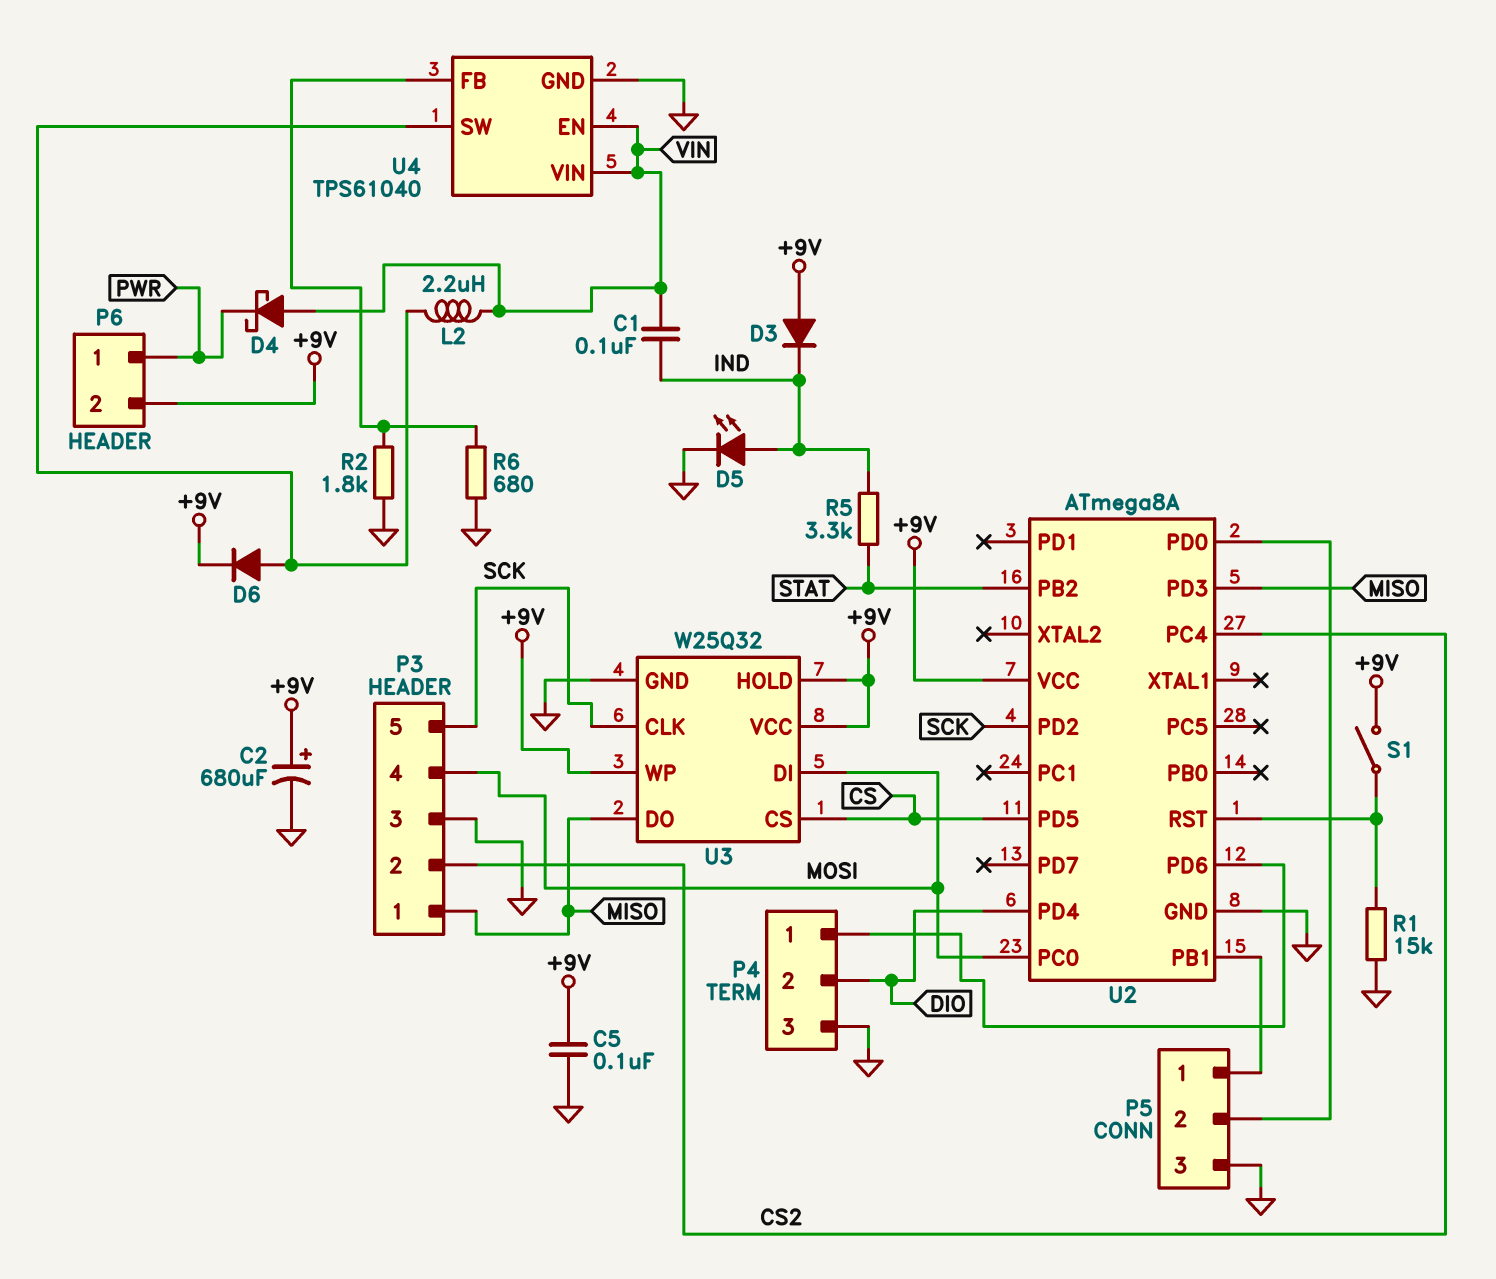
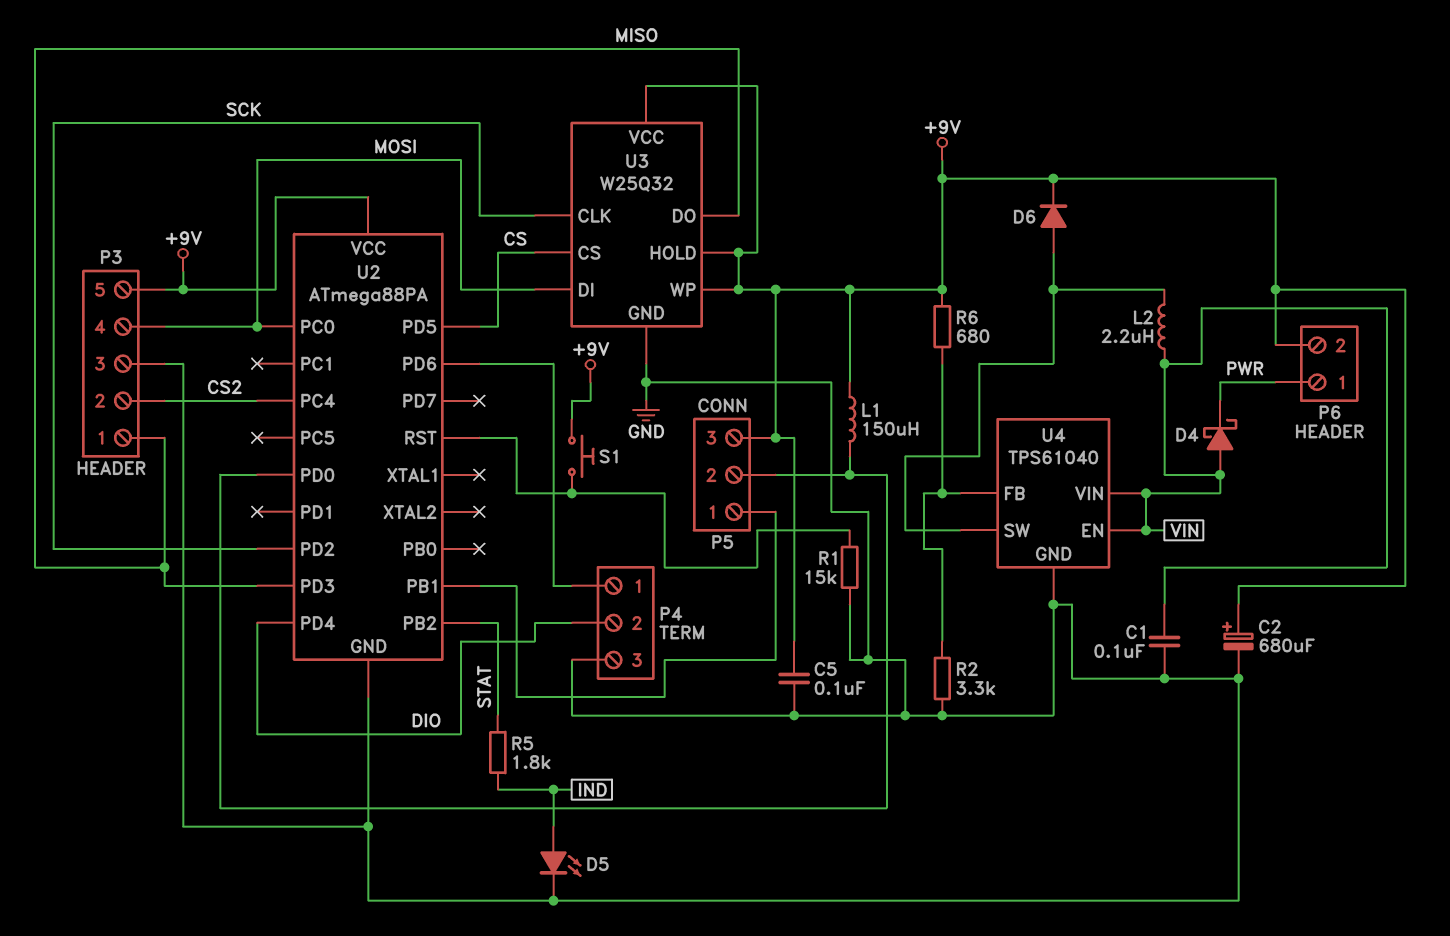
C1: 100nF (IND, VIN) -> 100nF (GND, VIN)
D3: diode (A +9V, K IND) -> none
L1: none -> 150uH (+9V, P5/2)
P3 pin 5: SCK -> +9V
P5 pin 3: GND -> +9V
R2: 1.8k (GND, U4/FB) -> 3.3k (GND, U4/FB)
R5: 3.3k (IND, STAT) -> 1.8k (IND, STAT)
R6: 680 (GND, U4/FB) -> 680 (+9V, U4/FB)
S1: switch (+9V, U2/RST) -> button (+9V, U2/RST)
U2: ATmega8A -> ATmega88PA

